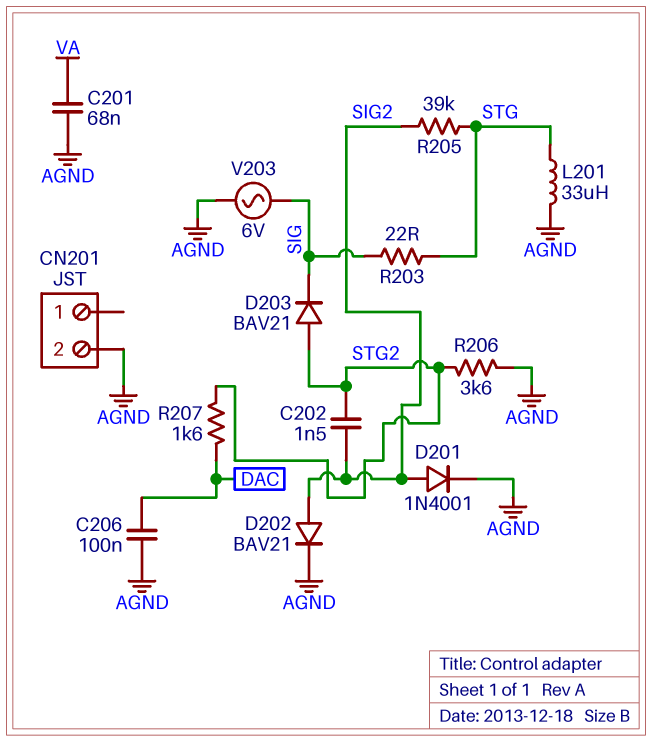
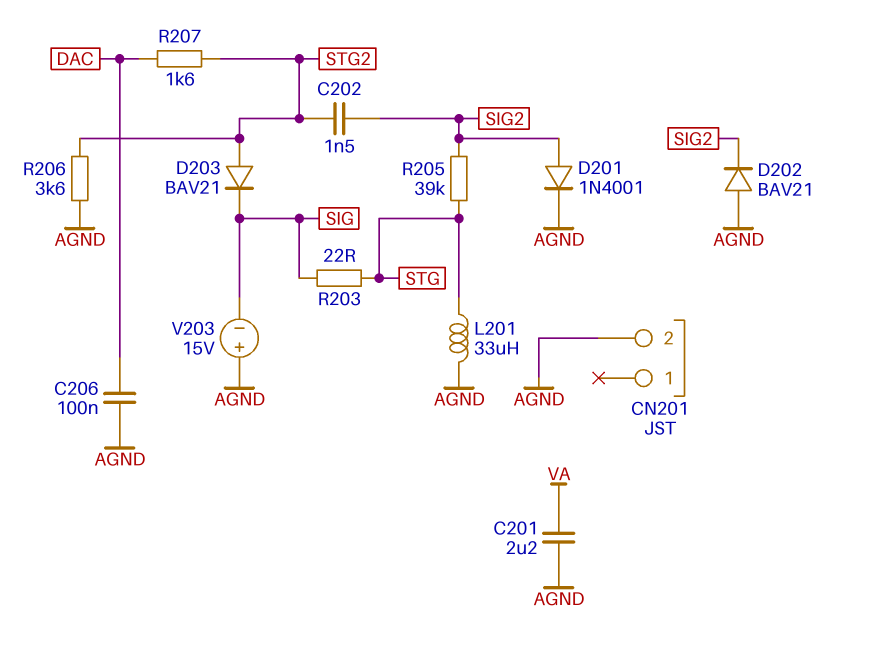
C201: 68nF (AGND, VA) -> 2.2uF (AGND, VA)
D202: diode BAV21 (A SIG2, K AGND) -> diode BAV21 (A AGND, K SIG2)
V203: AC 6V (AGND, SIG) -> 15V (plus AGND, minus SIG)

